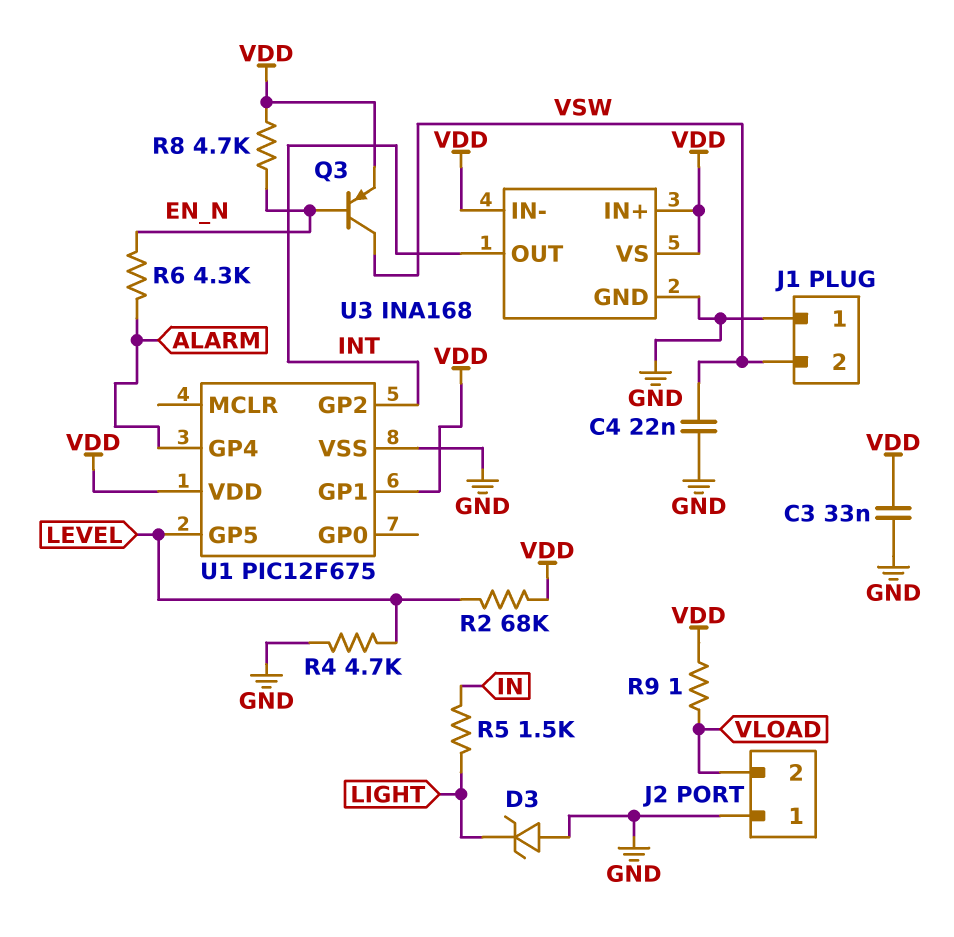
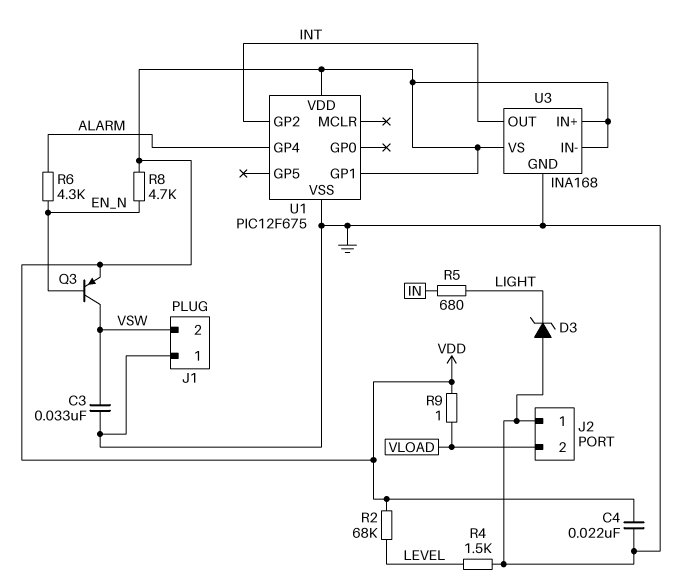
C3: 33nF (GND, VDD) -> 33nF (GND, VSW)
C4: 22nF (GND, VSW) -> 22nF (GND, VDD)
R4: 4.7k (GND, LEVEL) -> 1.5k (GND, LEVEL)
R5: 1.5k (IN, LIGHT) -> 680 (IN, LIGHT)
U1 pin GP5: LEVEL -> none

